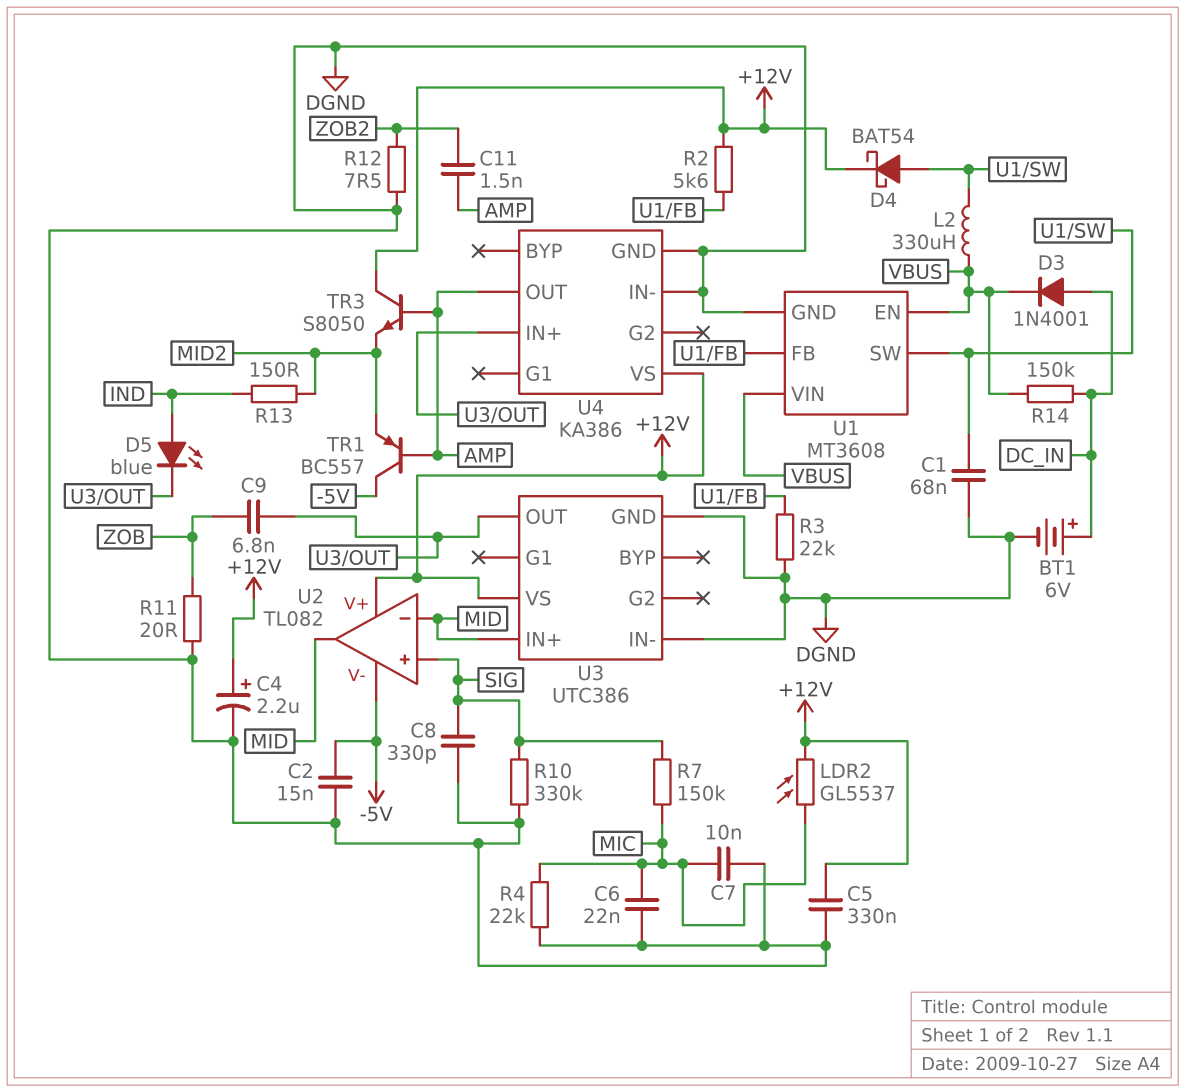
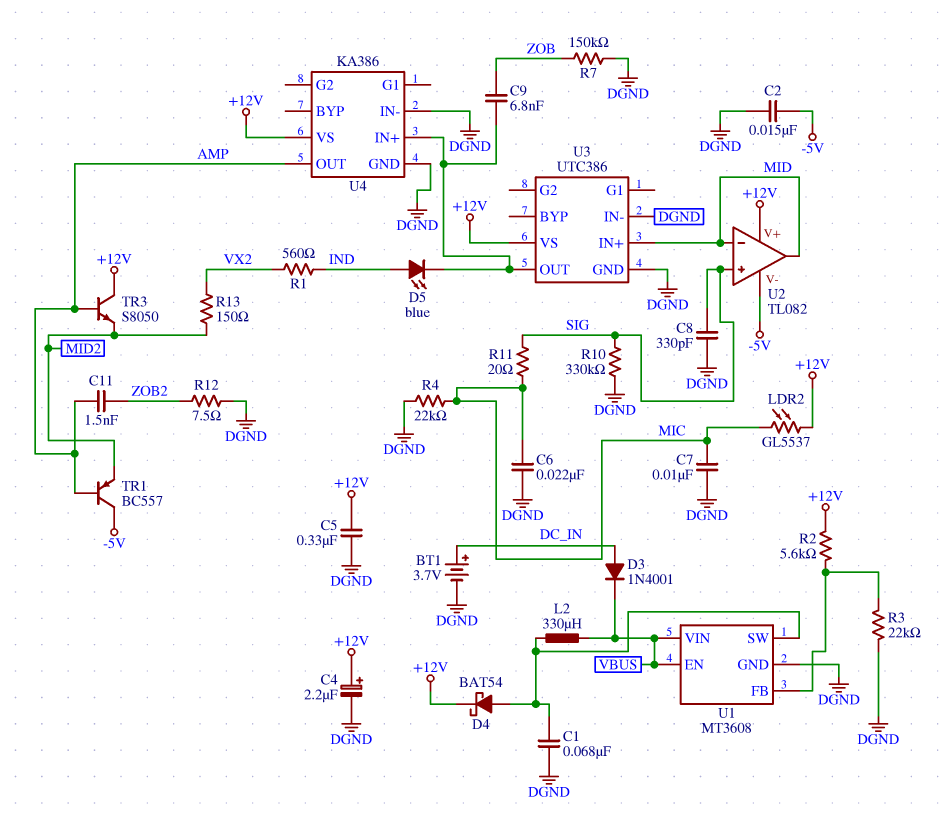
BT1: 6V (plus DC_IN, minus DGND) -> 3.7V (plus DC_IN, minus DGND)
R1: none -> 560 (IND, VX2)
R7: 150k (MIC, SIG) -> 150k (DGND, ZOB)
R11: 20 (DGND, ZOB) -> 20 (MIC, SIG)
R13: 150 (IND, MID2) -> 150 (MID2, VX2)
R14: 150k (DC_IN, VBUS) -> none

